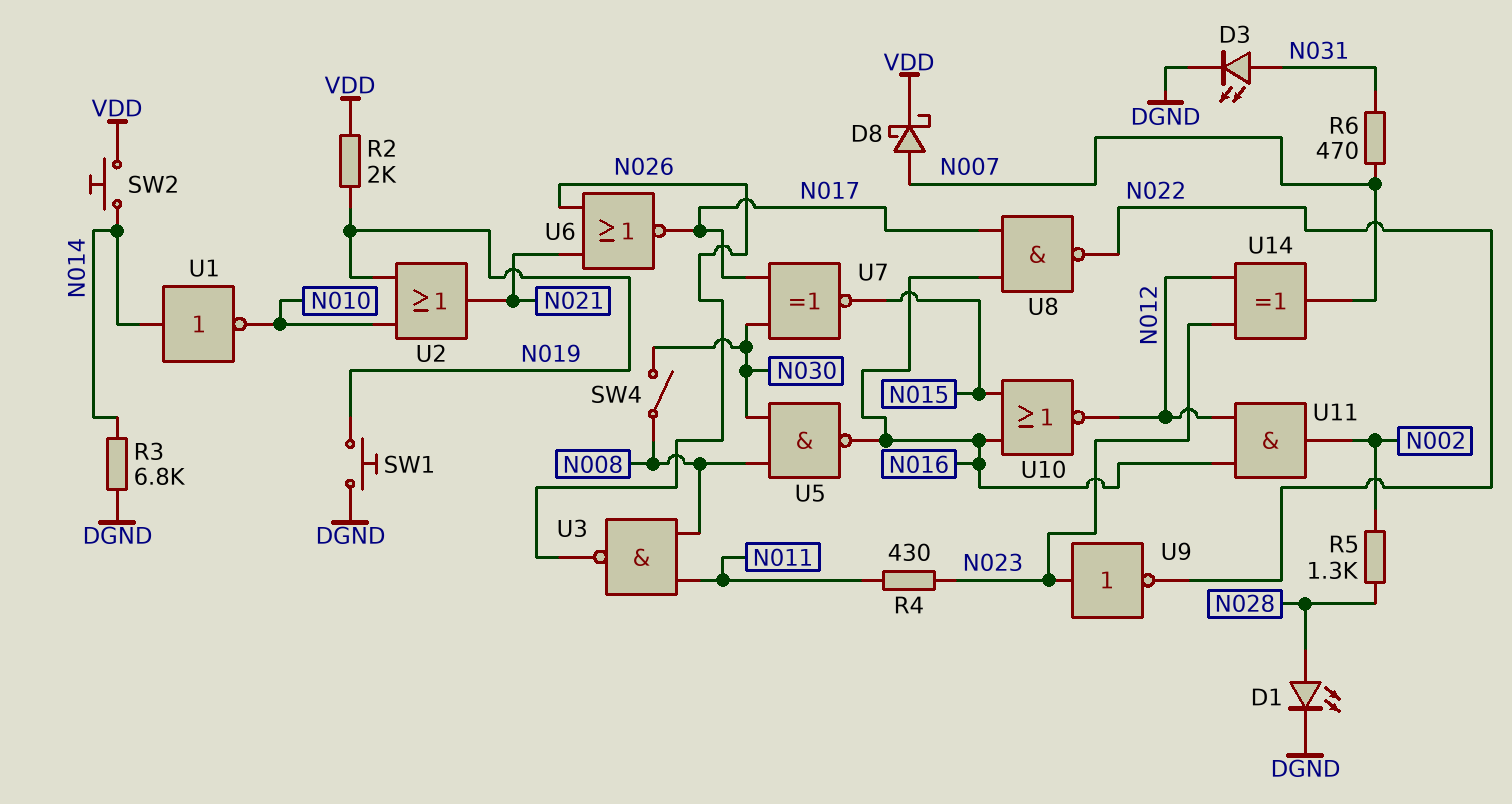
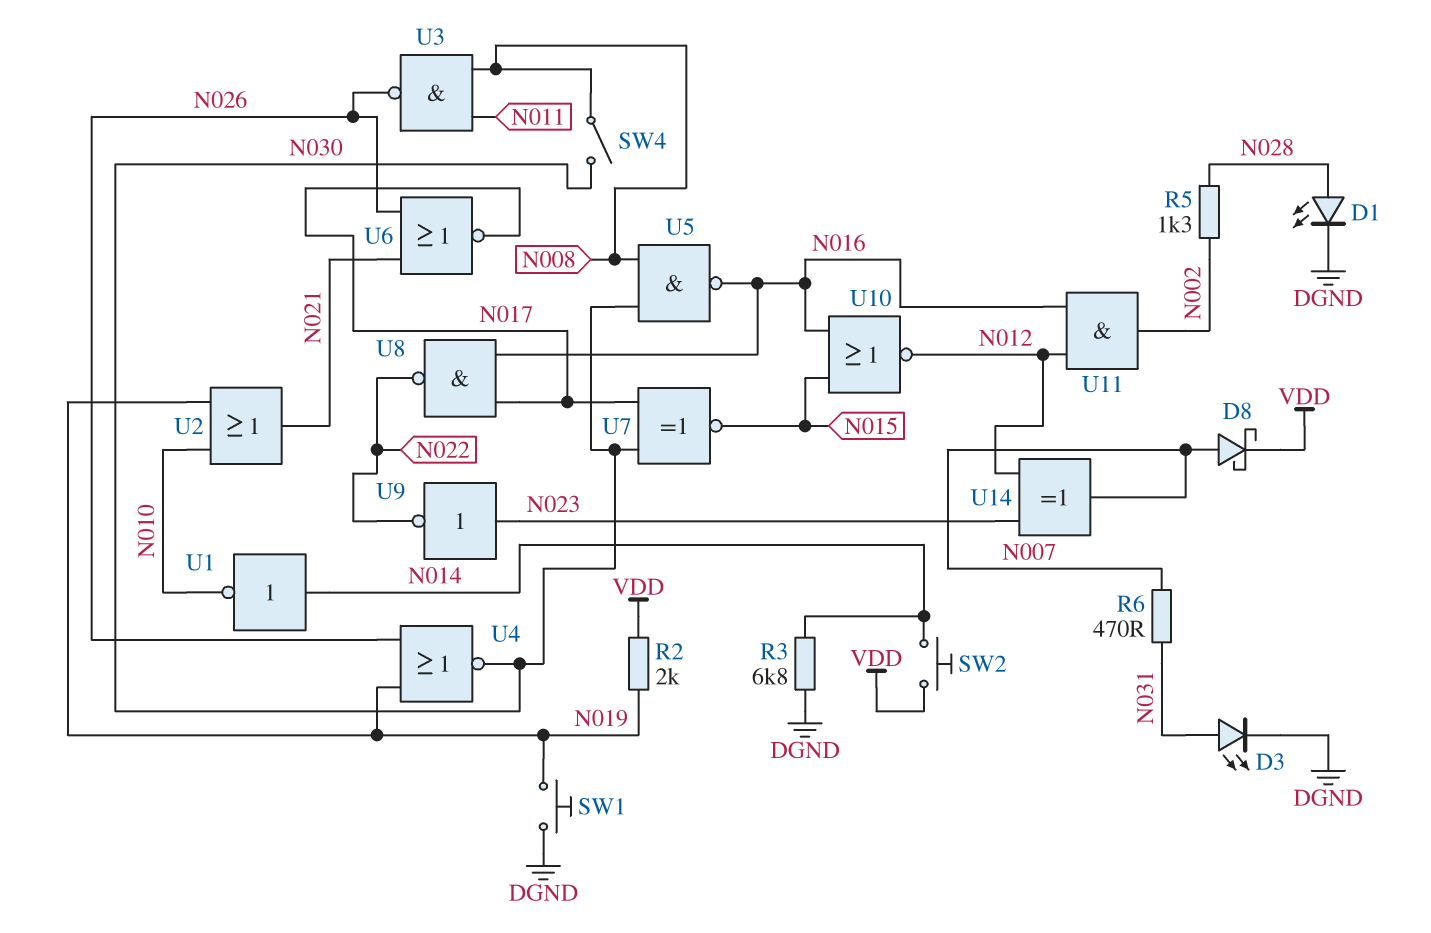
R4: 430 (N011, N023) -> none
U4: none -> NOR (in N019, in N026, out N030)

